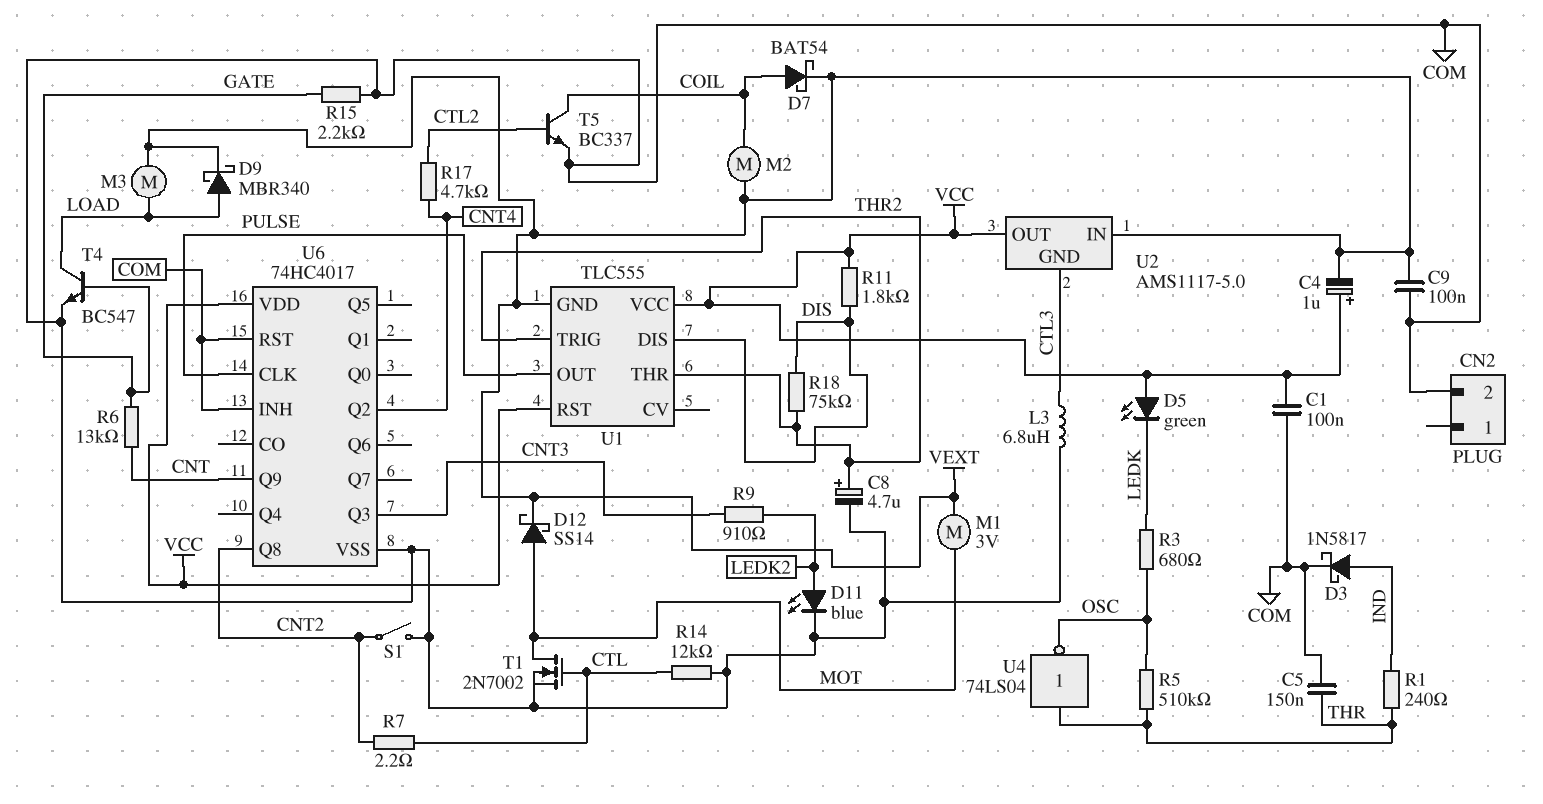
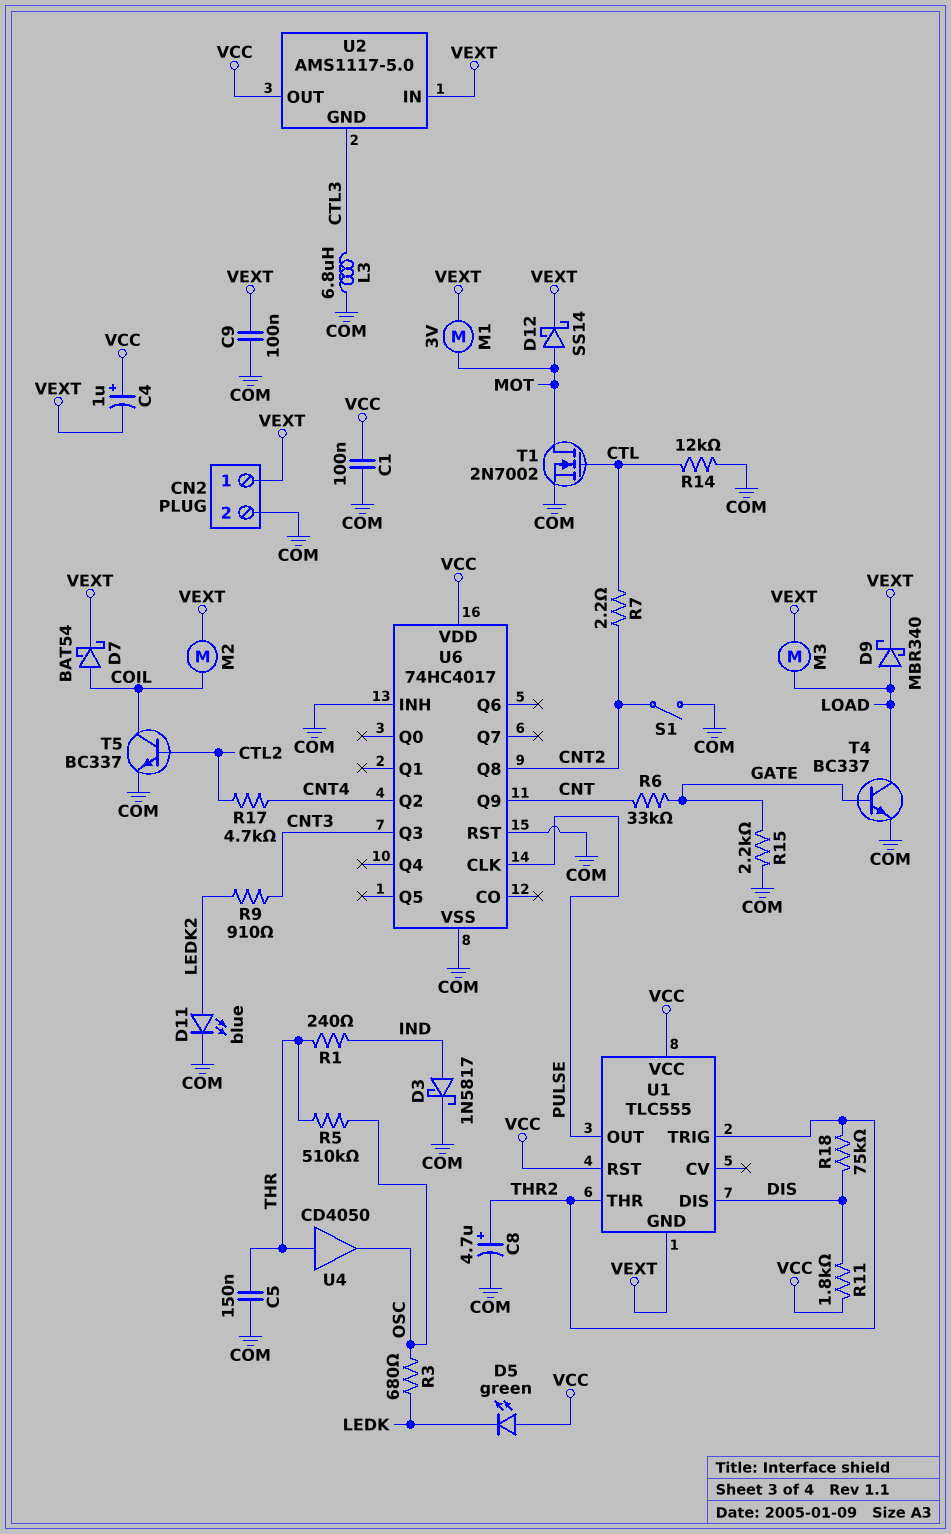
CN2 pin 1: none -> VEXT
R6: 13k (CNT, GATE) -> 33k (CNT, GATE)
T4: NPN BC547 (B GATE, C LOAD, E COM) -> NPN BC337 (B GATE, C LOAD, E COM)
U4: NOT 74LS04 (in THR, out OSC) -> buffer CD4050 (in THR, out OSC)

